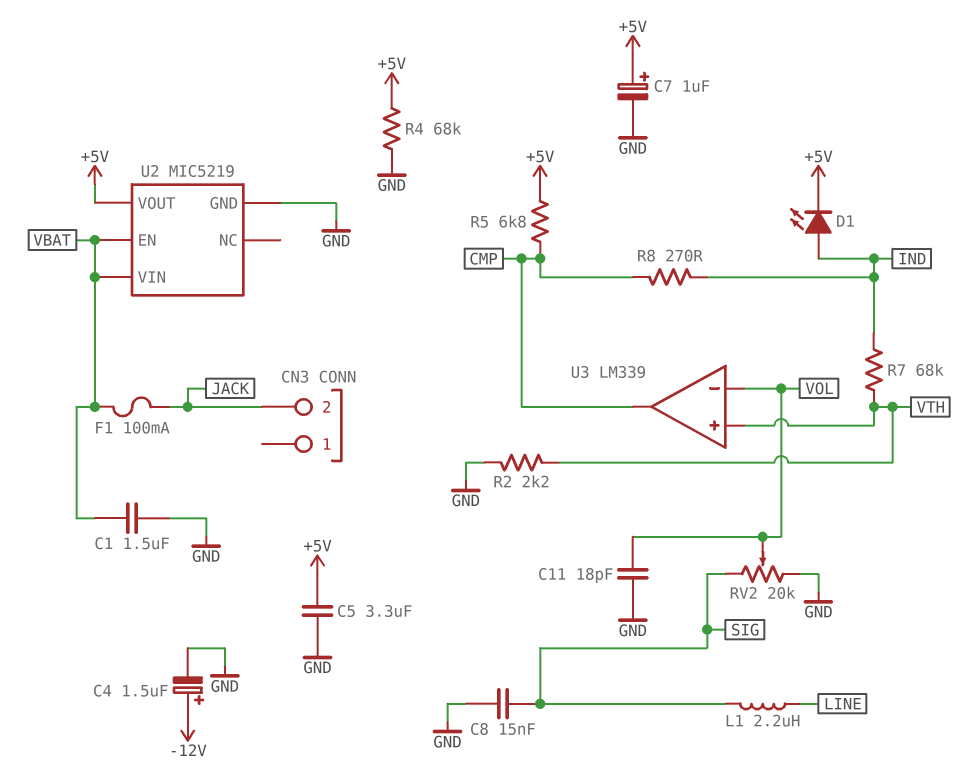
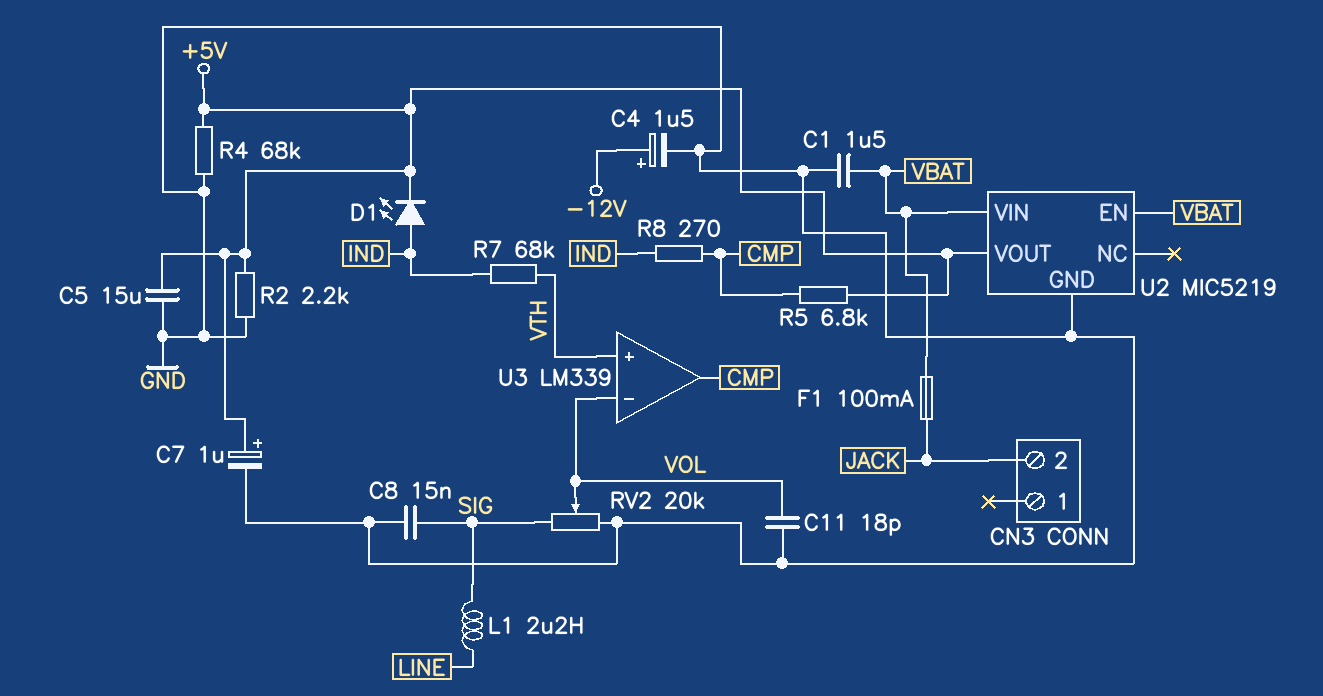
C5: 3.3uF (+5V, GND) -> 15uF (+5V, GND)
R2: 2.2k (GND, VTH) -> 2.2k (+5V, GND)

